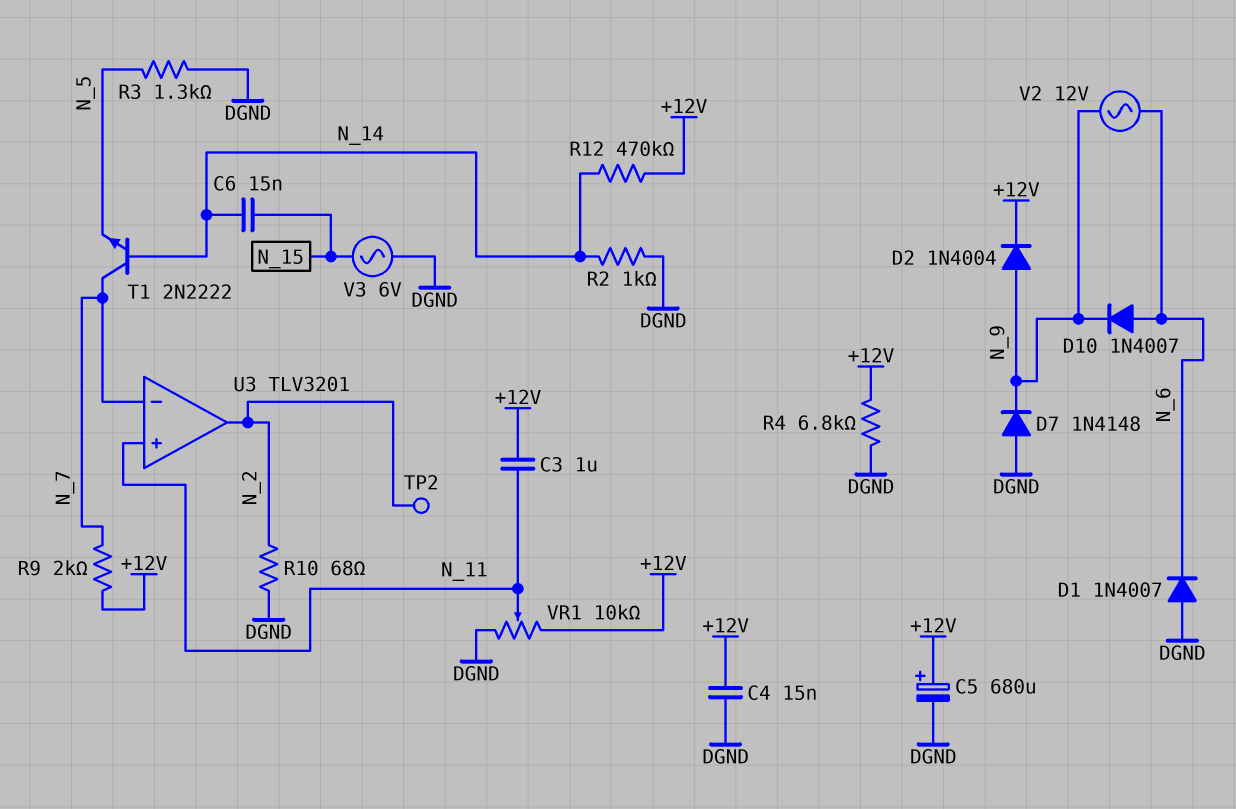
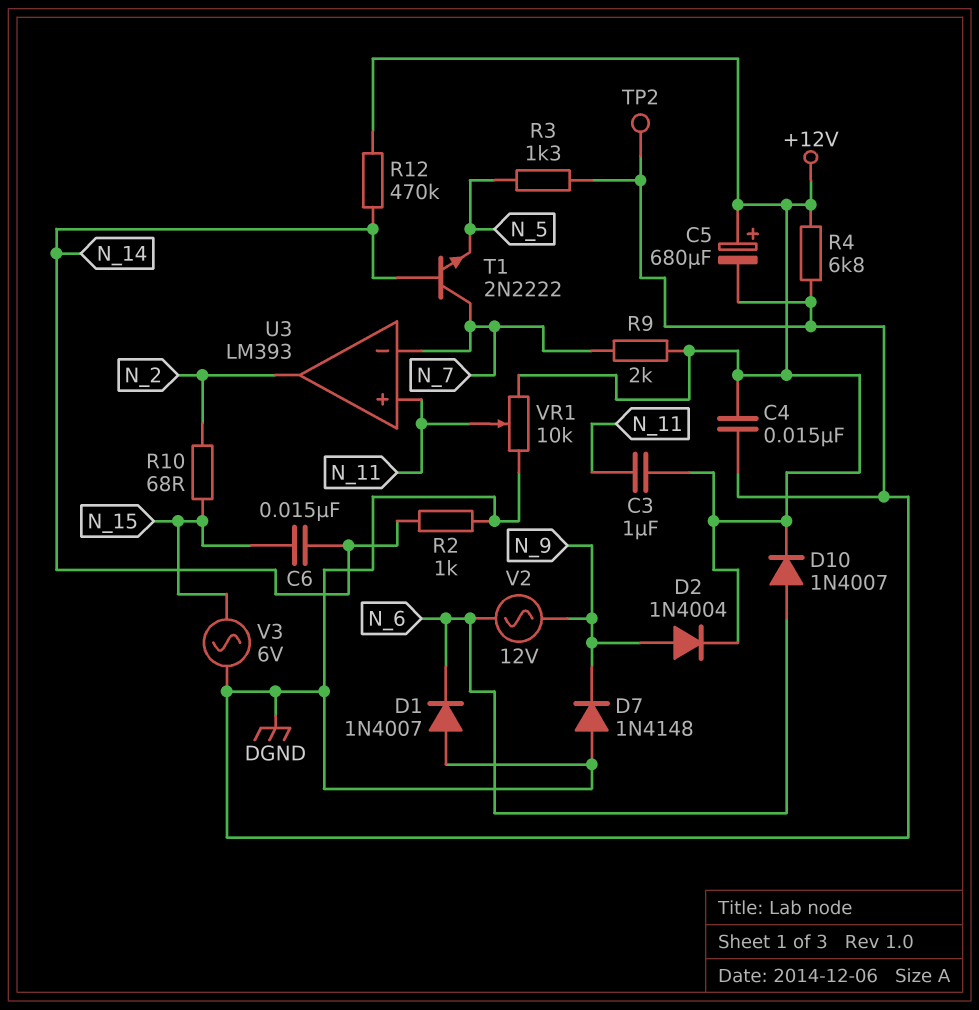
D10: diode 1N4007 (A N_6, K N_9) -> diode 1N4007 (A N_6, K +12V)
R10: 68 (DGND, N_2) -> 68 (N_2, N_15)
TP2: test point (N_2) -> test point (DGND)
U3: TLV3201 -> LM393

